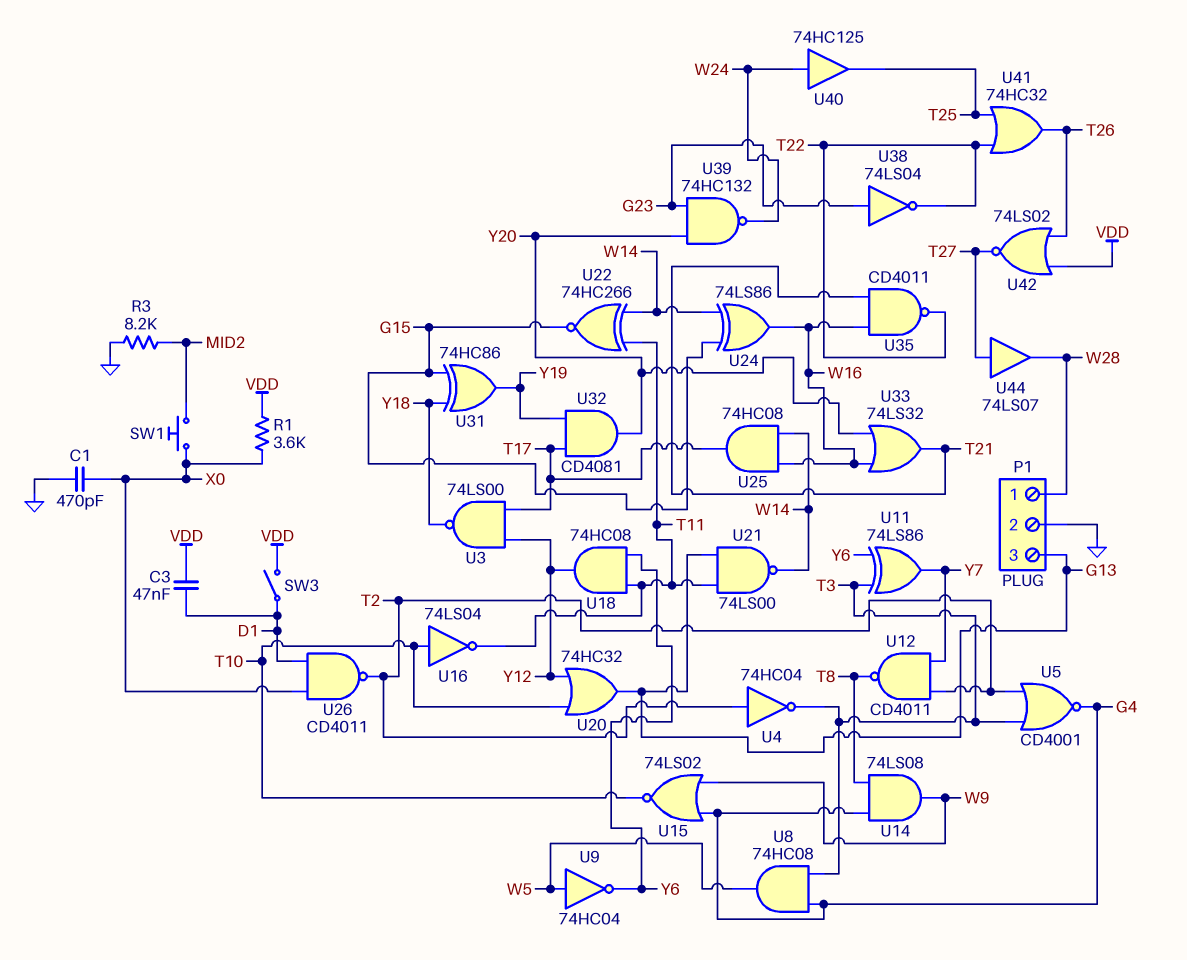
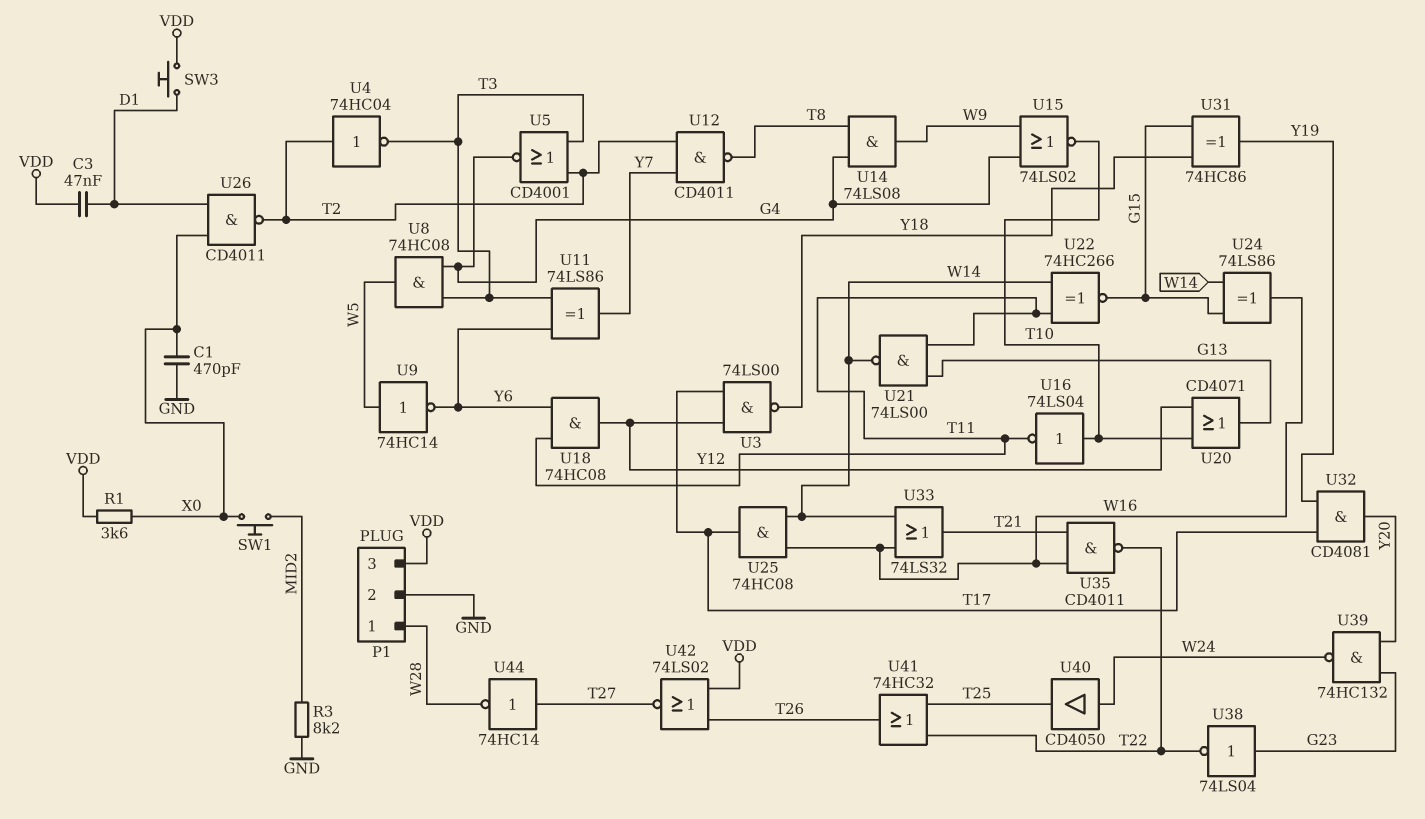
P1 pin 3: G13 -> VDD
SW3: switch (D1, VDD) -> button (D1, VDD)
U9: NOT 74HC04 (in W5, out Y6) -> NOT 74HC14 (in W5, out Y6)
U20: OR 74HC32 (in T10, in Y12, out G13) -> OR CD4071 (in T10, in Y12, out G13)
U33: OR 74LS32 (in W16, in Y20, out T21) -> OR 74LS32 (in W14, in W16, out T21)
U40: buffer 74HC125 (in W24, out T25) -> buffer CD4050 (in W24, out T25)
U44: buffer 74LS07 (in T27, out W28) -> NOT 74HC14 (in T27, out W28)

